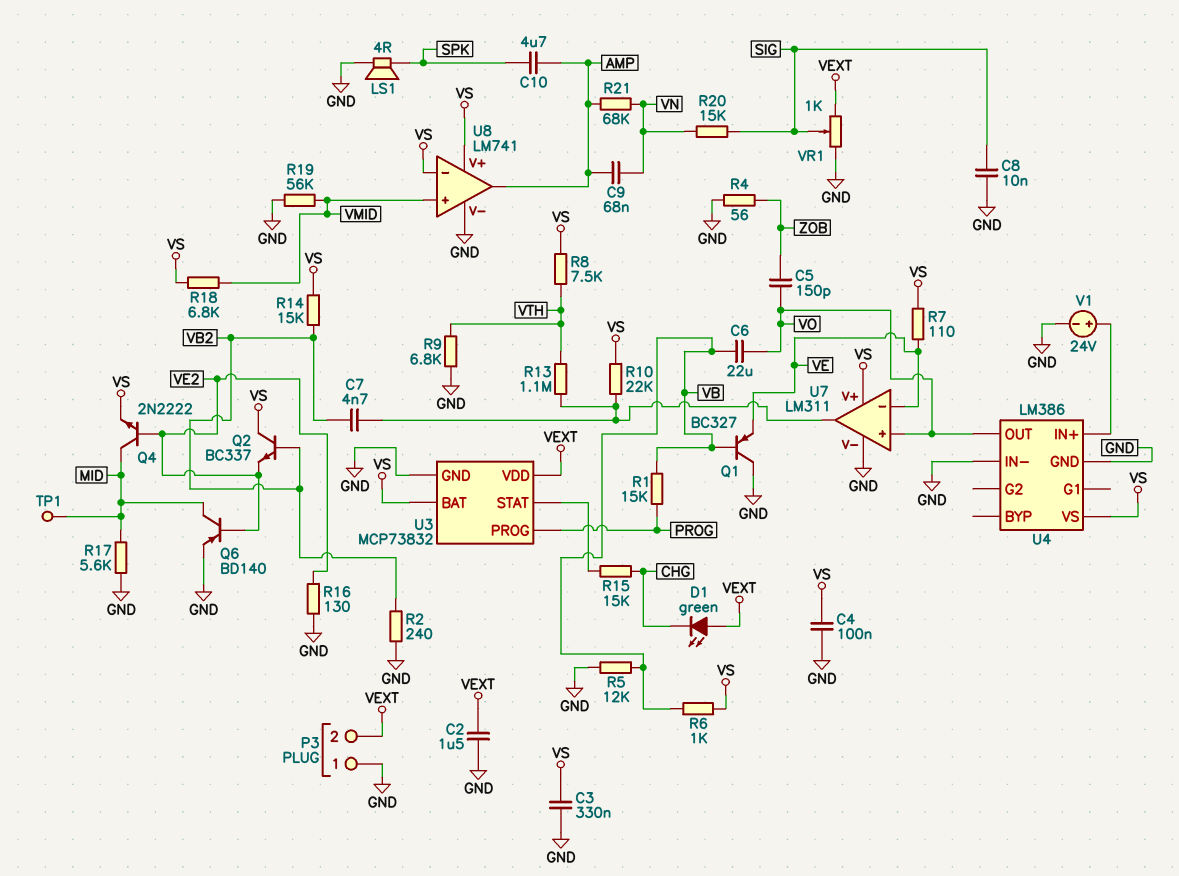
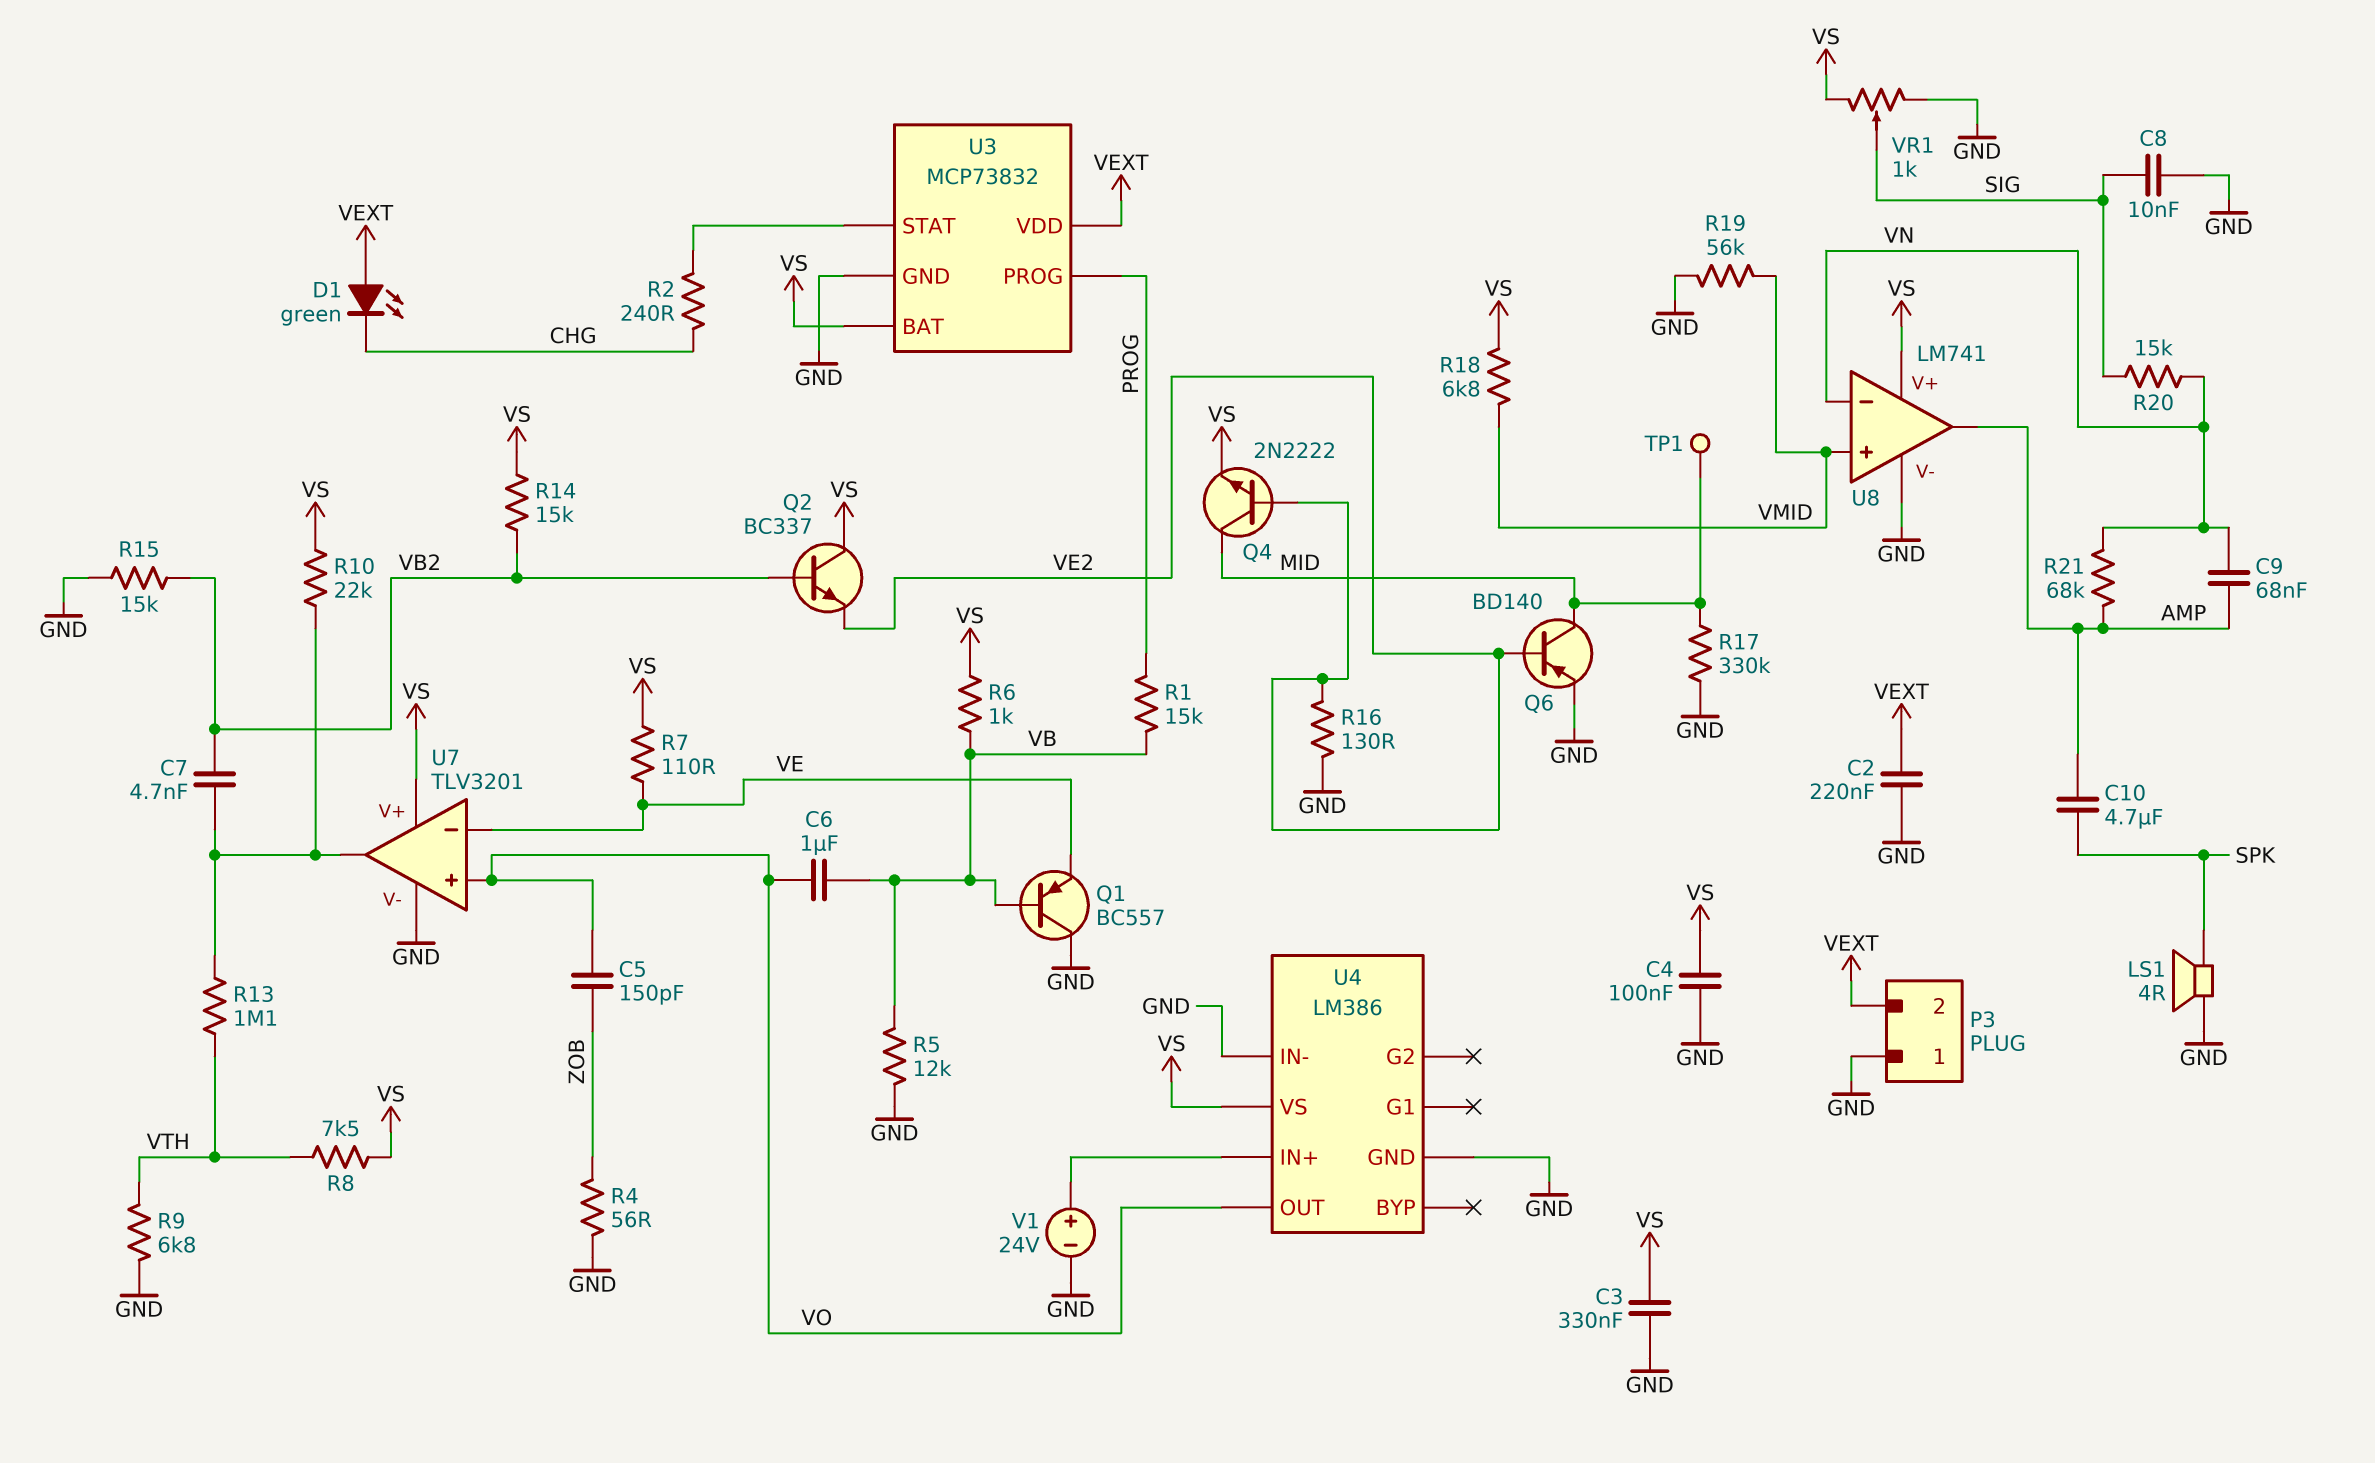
C2: 1.5uF (GND, VEXT) -> 220nF (GND, VEXT)
C6: 22uF (VB, VO) -> 1uF (VB, VO)
Q1: PNP BC327 (B VB, C GND, E VE) -> PNP BC557 (B VB, C GND, E VE)
R2: 240 (GND, VB2) -> 240 (CHG, U3/STAT)
R15: 15k (CHG, U3/STAT) -> 15k (GND, VB2)
R17: 5.6k (GND, MID) -> 330k (GND, MID)
U7: LM311 -> TLV3201
U8 pin in-: VS -> VN
VR1: 1k (GND, VEXT, wiper SIG) -> 1k (GND, VS, wiper SIG)

